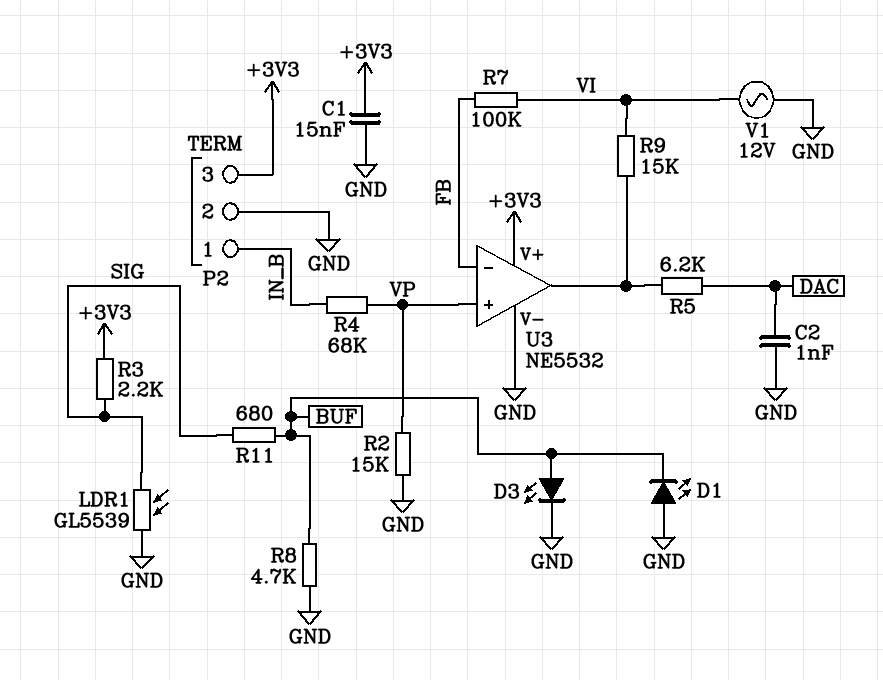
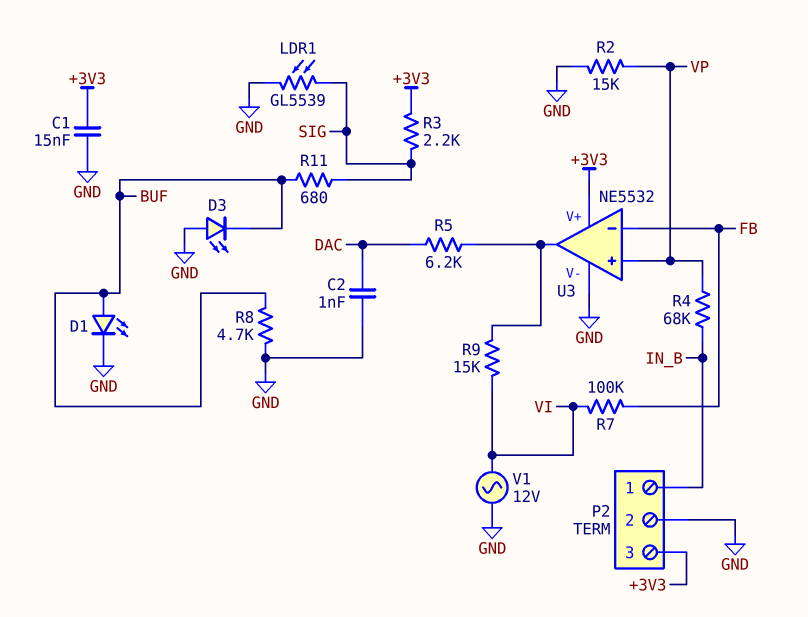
D1: LED (A GND, K BUF) -> LED (A BUF, K GND)
D3: LED (A BUF, K GND) -> LED (A GND, K BUF)

